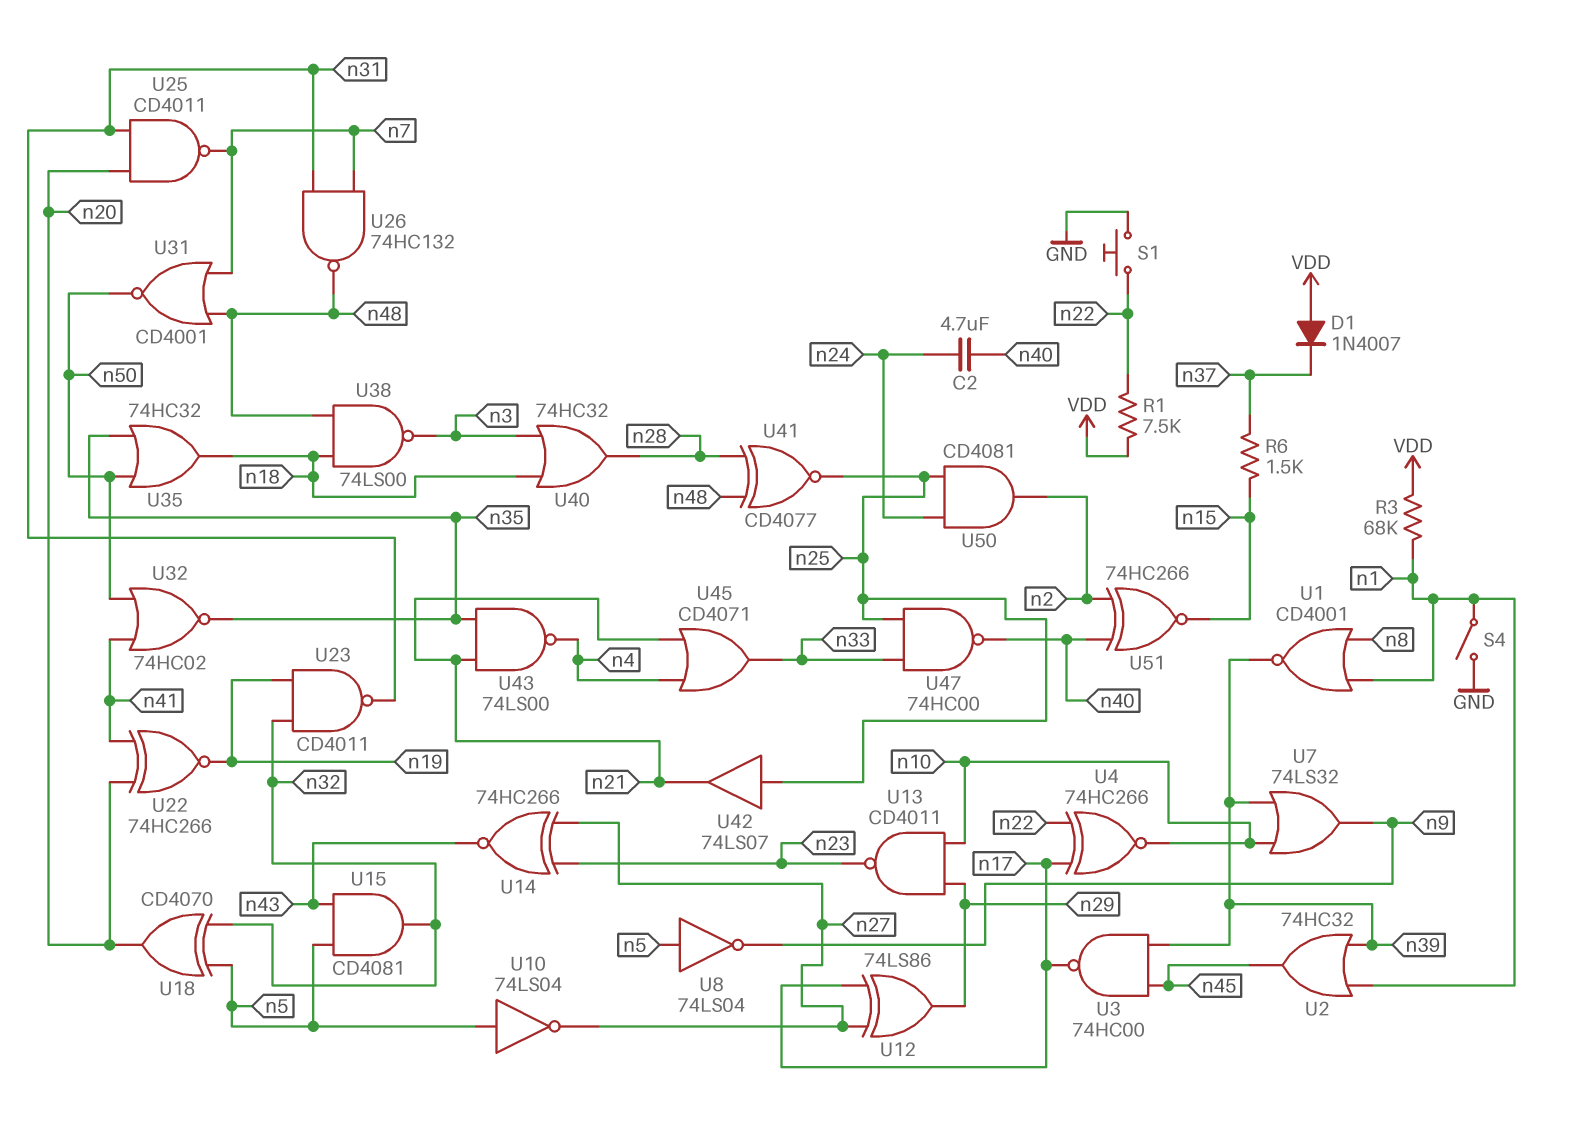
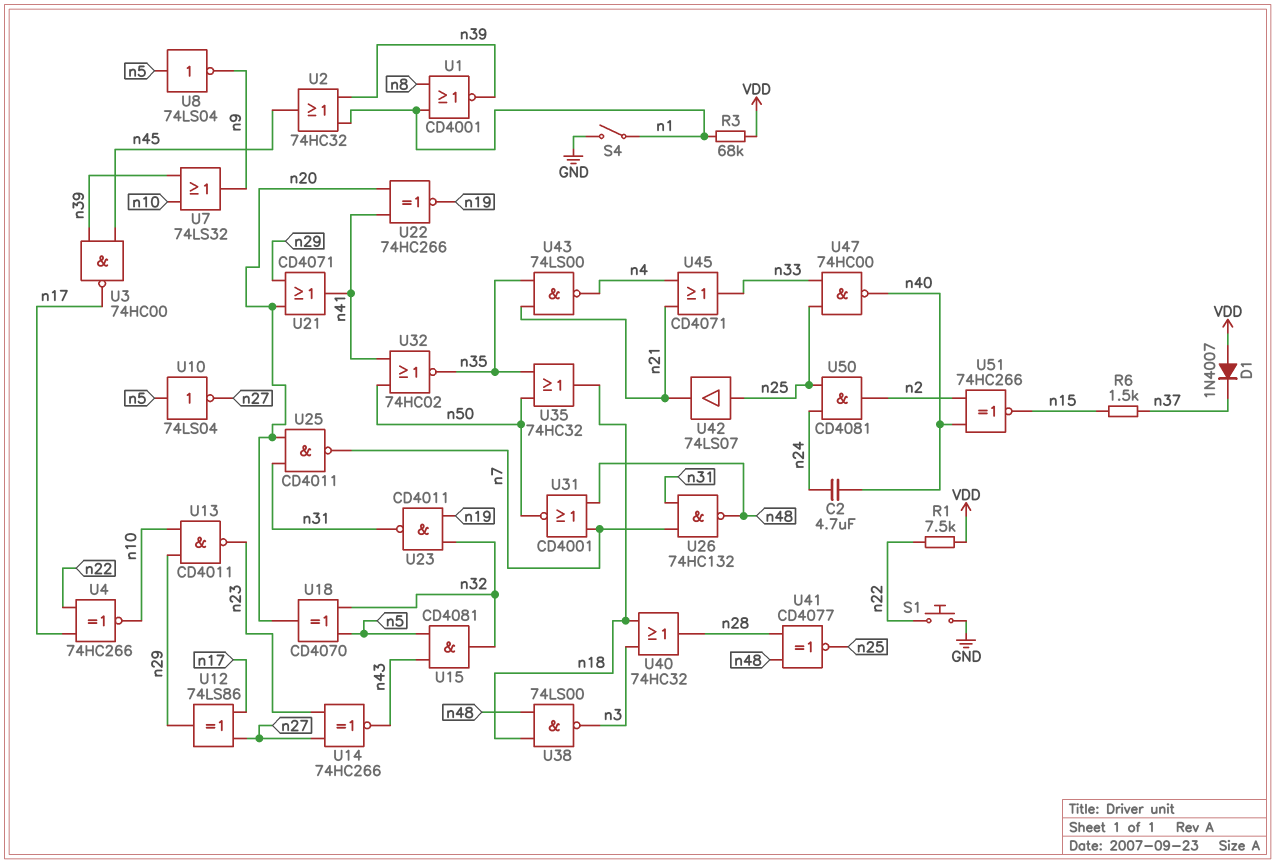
U21: none -> OR CD4071 (in n20, in n29, out n41)

